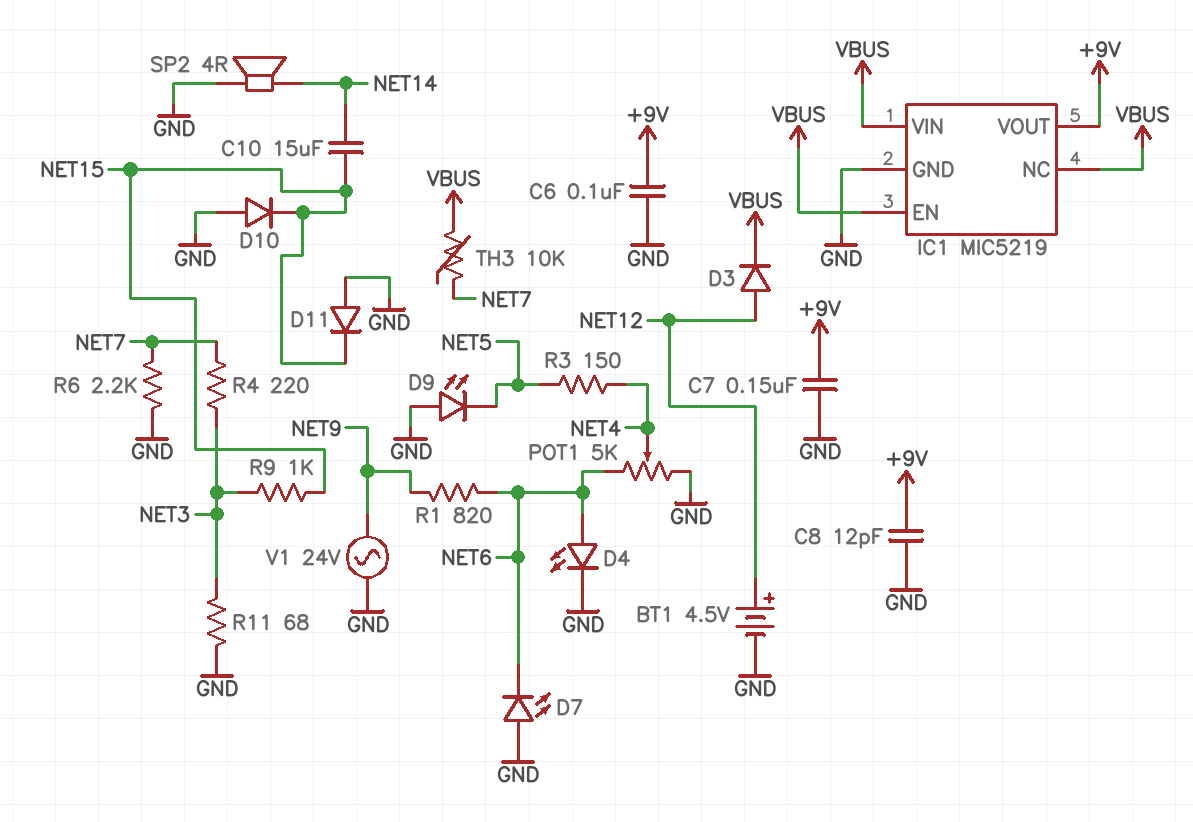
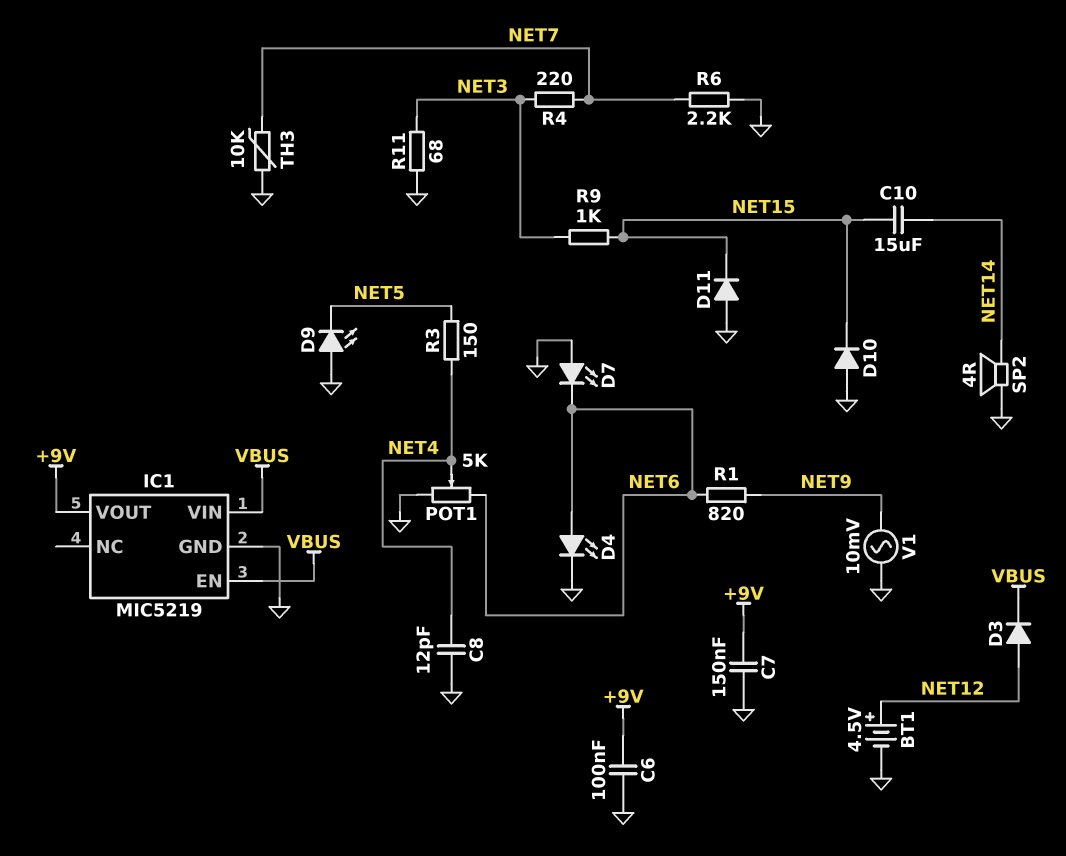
C8: 12pF (+9V, GND) -> 12pF (GND, NET4)
IC1 pin NC: VBUS -> none
TH3: 10k (NET7, VBUS) -> 10k (GND, NET7)
V1: AC 24V (GND, NET9) -> AC 10mV (GND, NET9)

